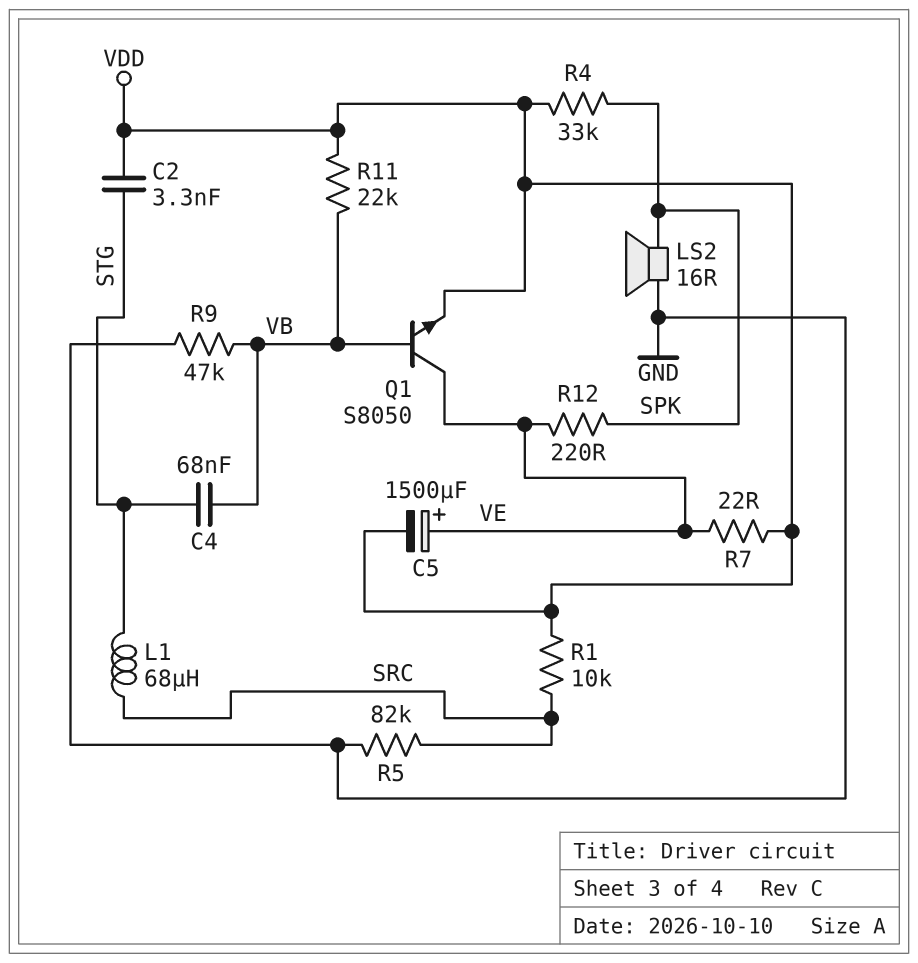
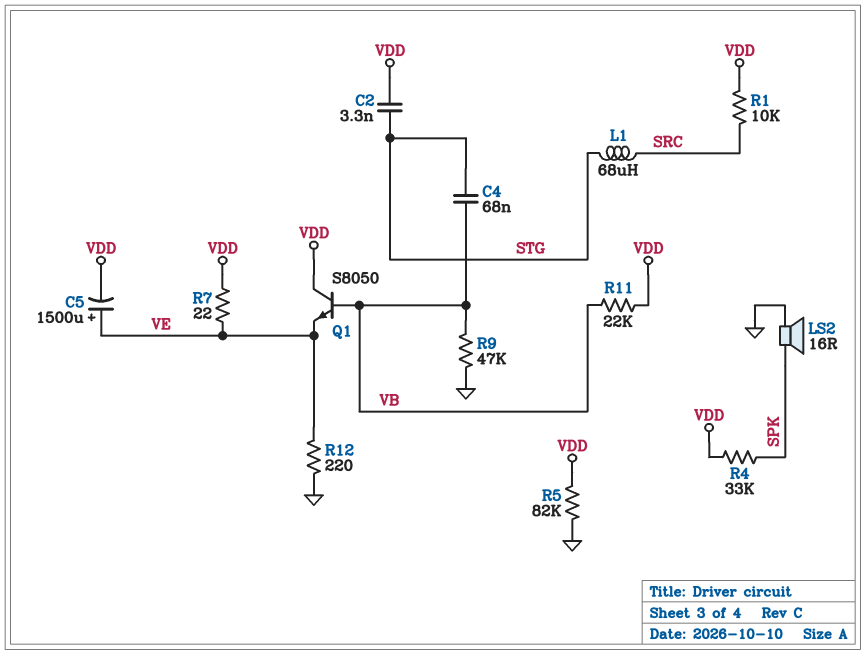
Q1: NPN S8050 (B VB, C VE, E VDD) -> NPN S8050 (B VB, C VDD, E VE)
R5: 82k (GND, SRC) -> 82k (GND, VDD)
R12: 220 (SPK, VE) -> 220 (GND, VE)

